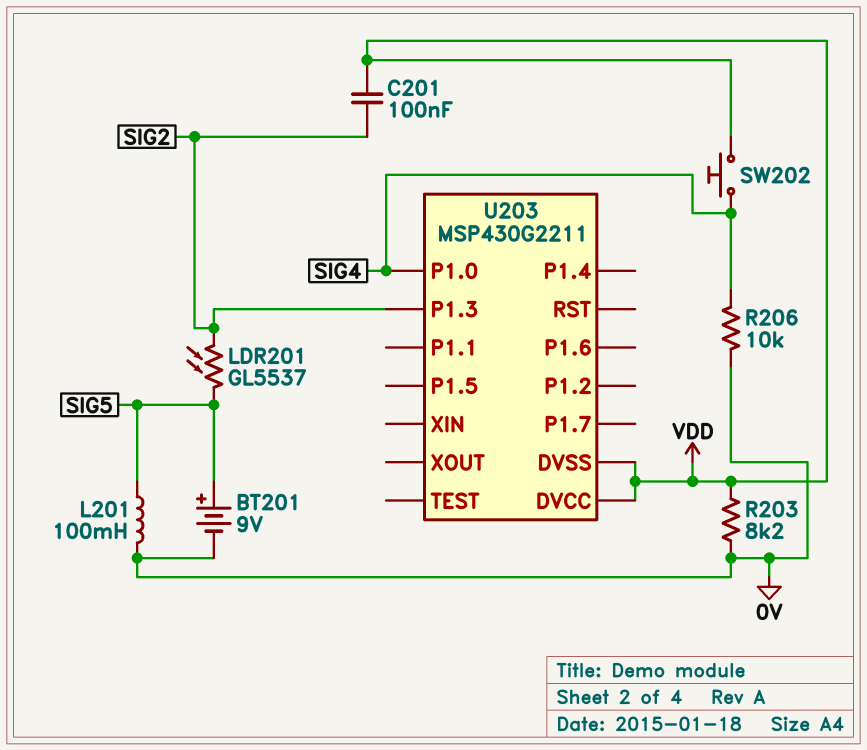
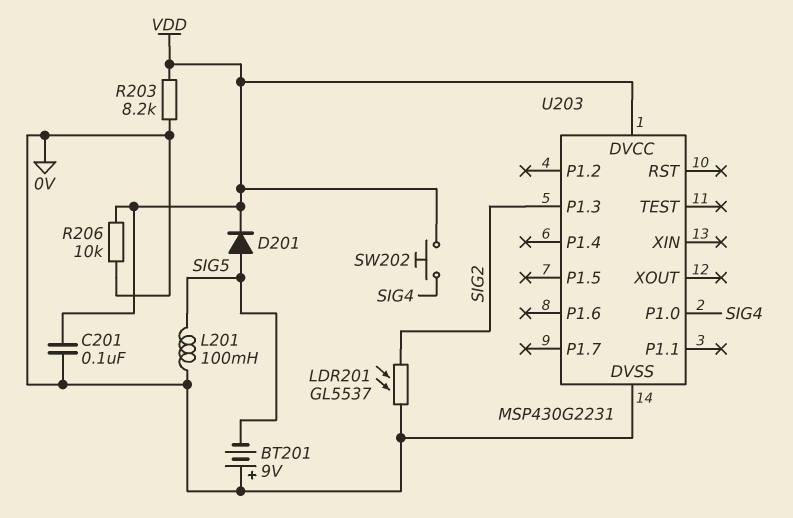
BT201: 9V (plus SIG5, minus 0V) -> 9V (plus 0V, minus SIG5)
C201: 100nF (SIG2, VDD) -> 100nF (0V, VDD)
D201: none -> diode (A SIG5, K VDD)
LDR201: GL5537 (SIG2, SIG5) -> GL5537 (0V, SIG2)
R206: 10k (0V, SIG4) -> 10k (0V, VDD)
U203: MSP430G2211 -> MSP430G2231
U203 pin DVSS: VDD -> 0V

